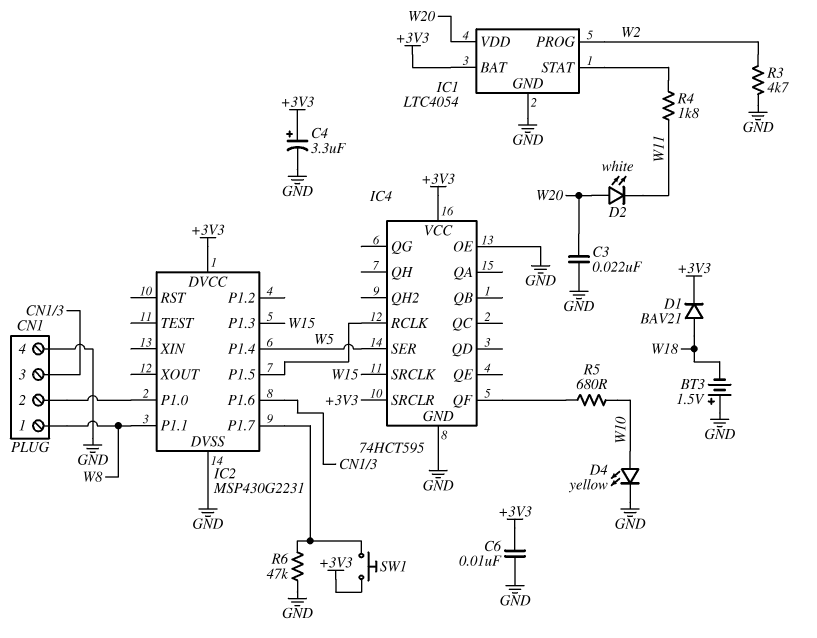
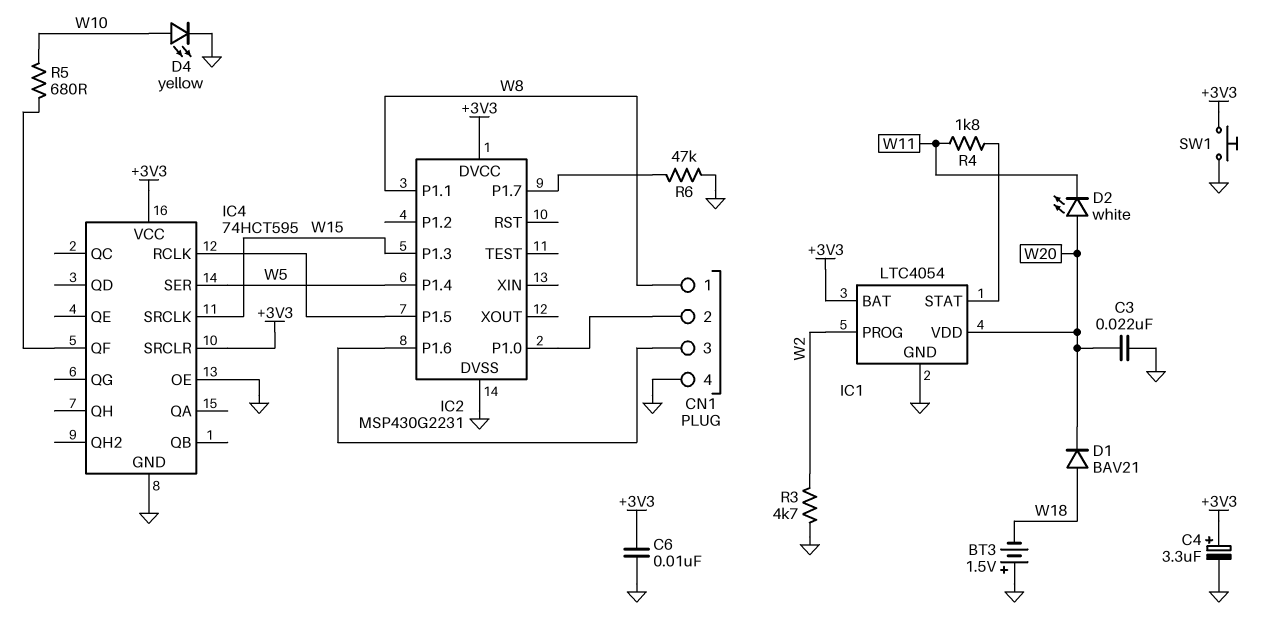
D1: diode BAV21 (A W18, K +3V3) -> diode BAV21 (A W18, K W20)
SW1: button (+3V3, IC2/P1.7) -> button (+3V3, GND)

